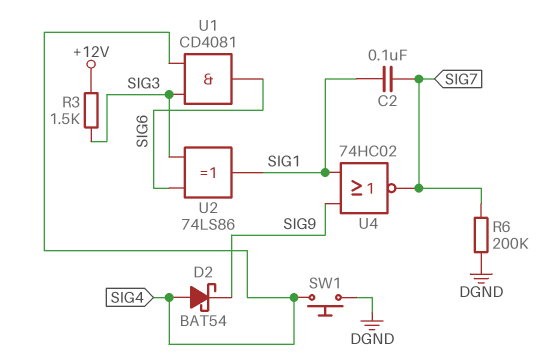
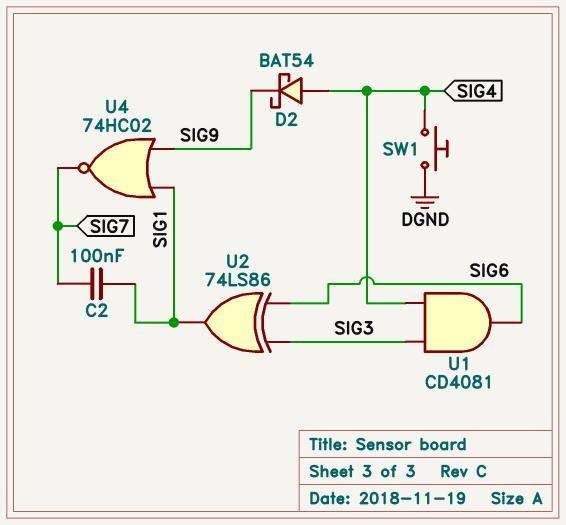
R3: 1.5k (+12V, SIG3) -> none
R6: 200k (DGND, SIG7) -> none

